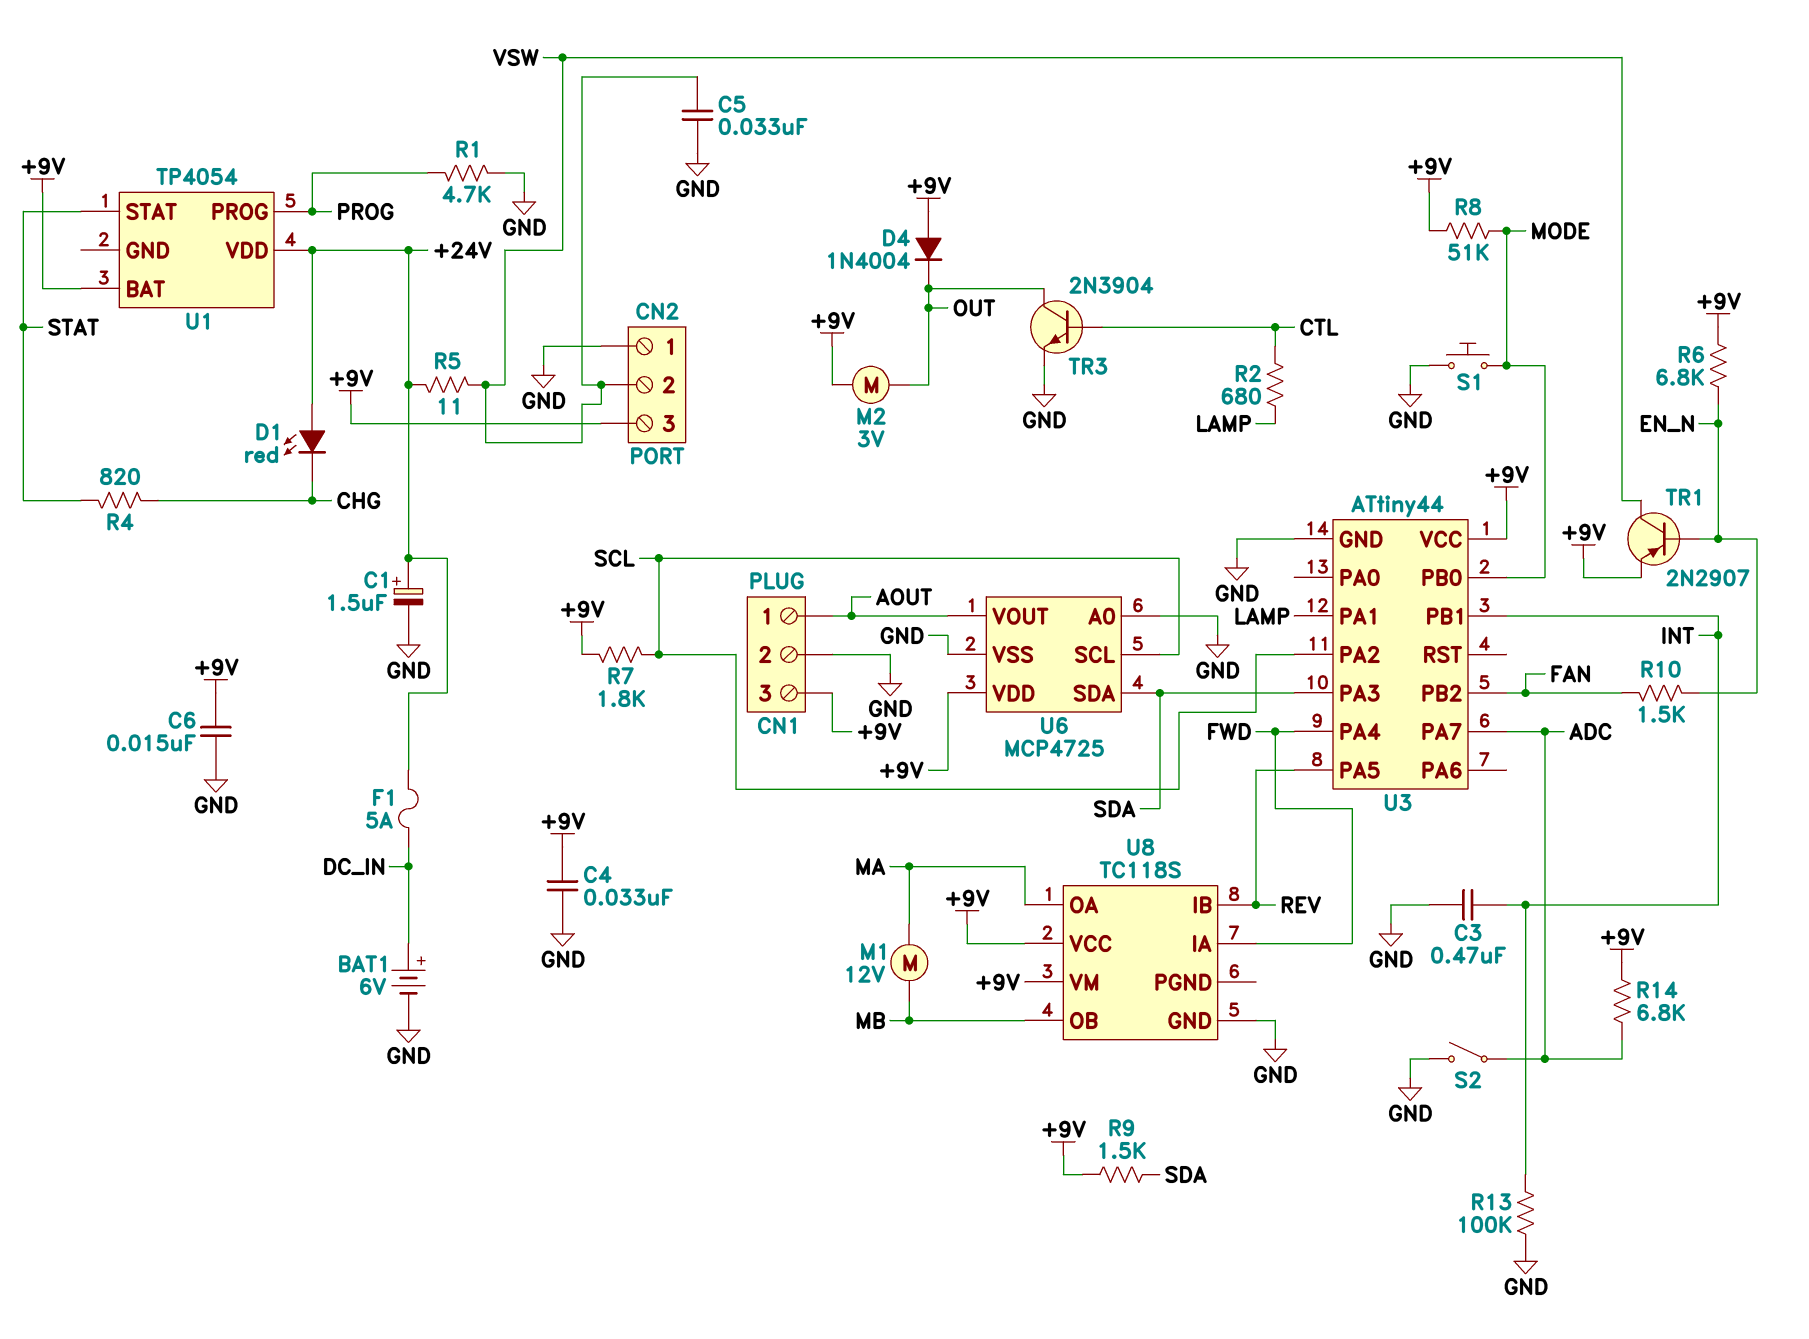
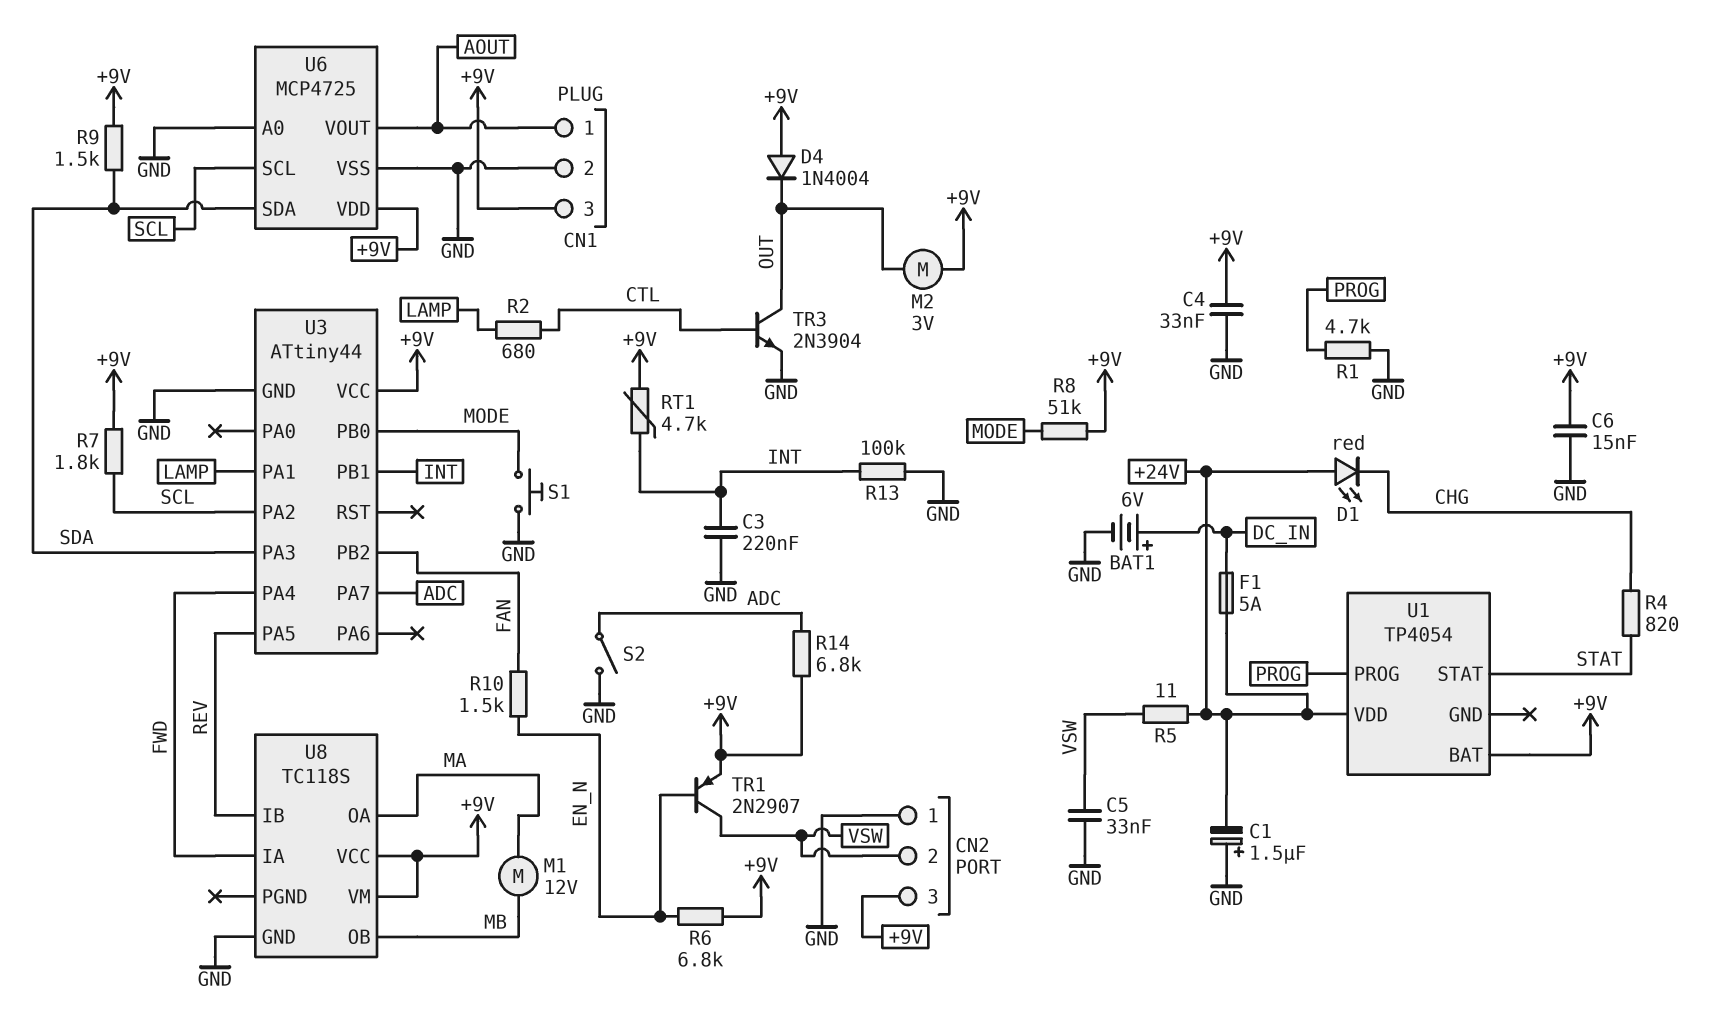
C1: 1.5uF (plus +24V, minus GND) -> 1.5uF (plus GND, minus +24V)
C3: 470nF (GND, INT) -> 220nF (GND, INT)
RT1: none -> 4.7k (+9V, INT)

